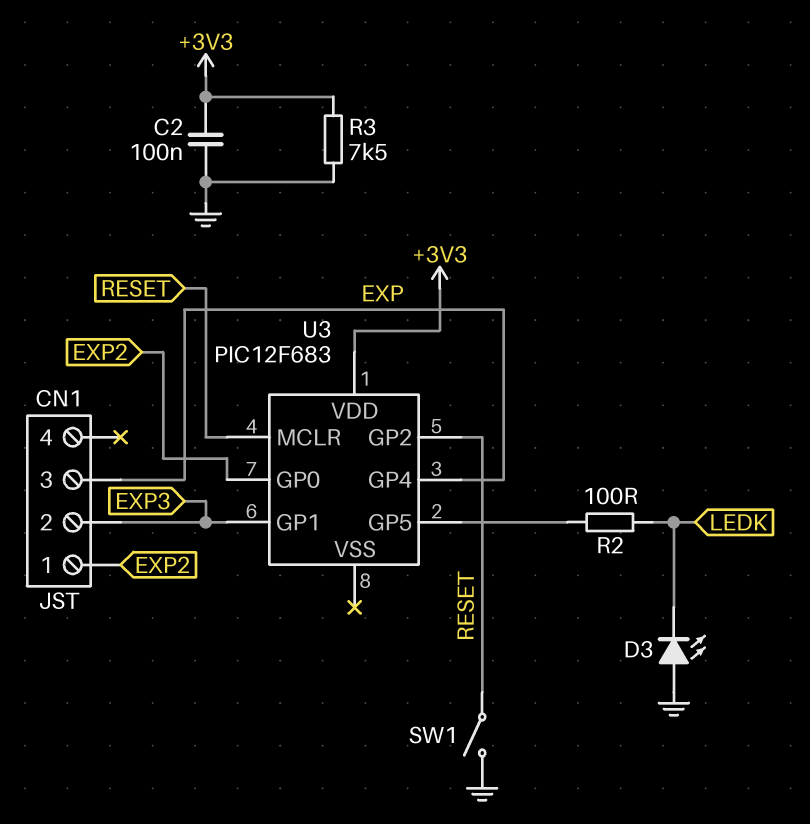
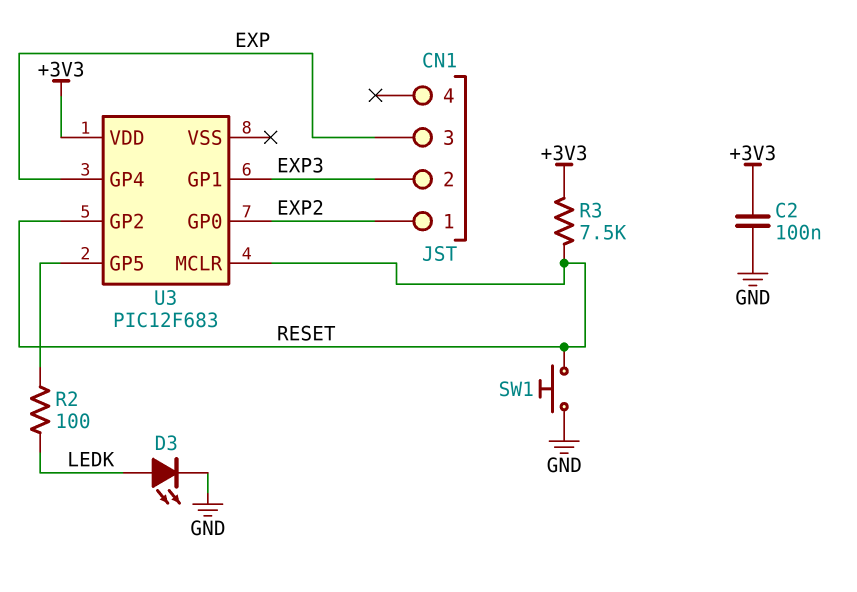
D3: LED (A GND, K LEDK) -> LED (A LEDK, K GND)
R3: 7.5k (+3V3, GND) -> 7.5k (+3V3, RESET)
SW1: switch (GND, RESET) -> button (GND, RESET)

